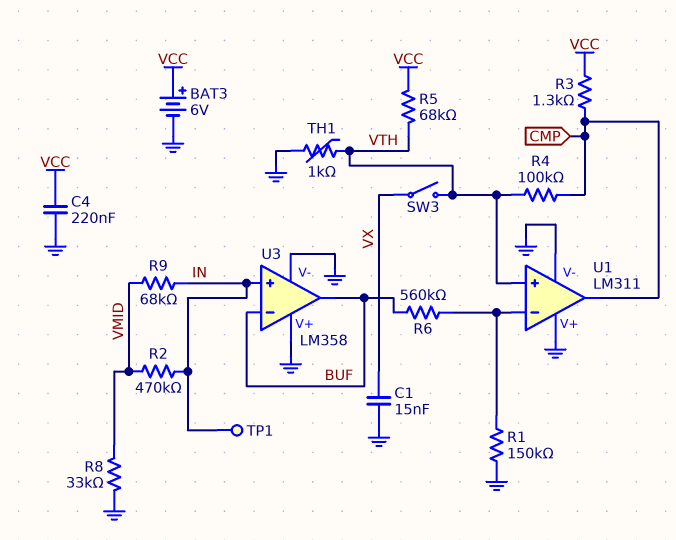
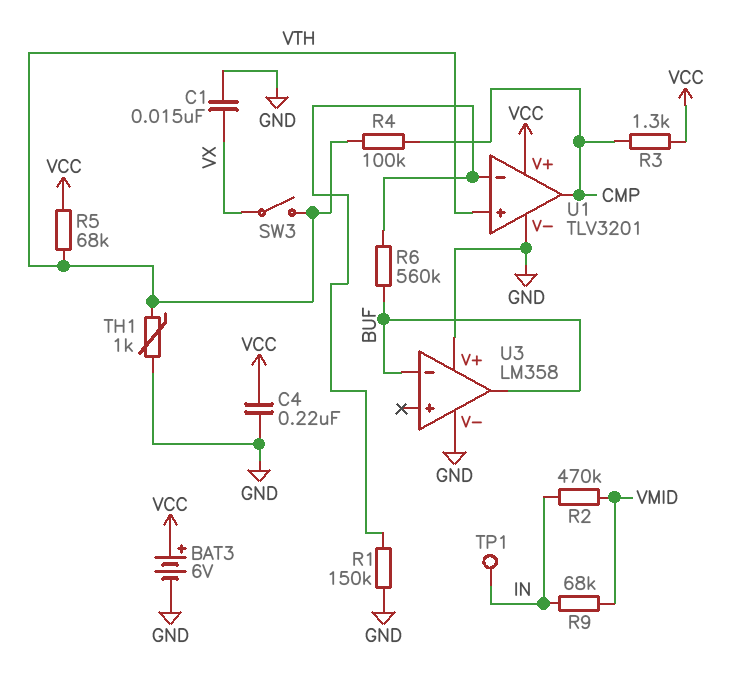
R8: 33k (GND, VMID) -> none
U1: LM311 -> TLV3201
U1 pin V+: GND -> VCC
U3 pin in+: IN -> none

